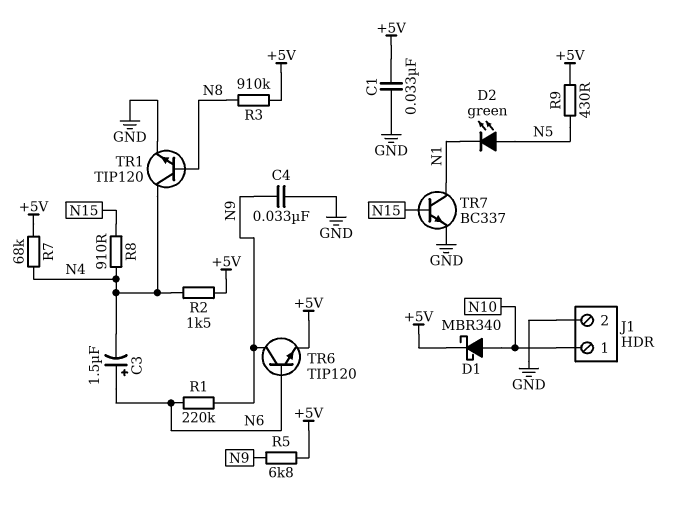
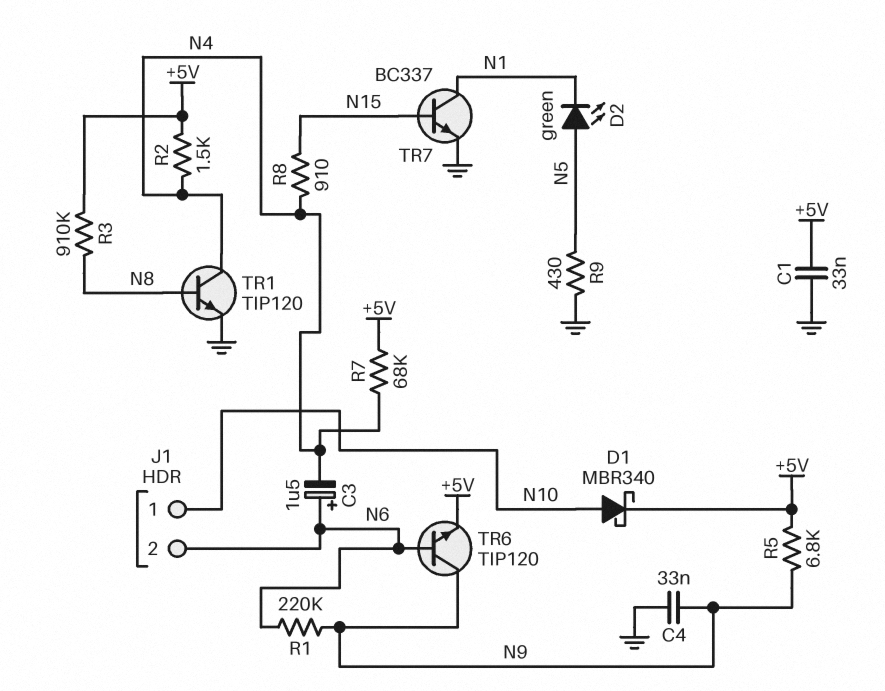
J1 pin 2: GND -> N6
R9: 430 (+5V, N5) -> 430 (GND, N5)

